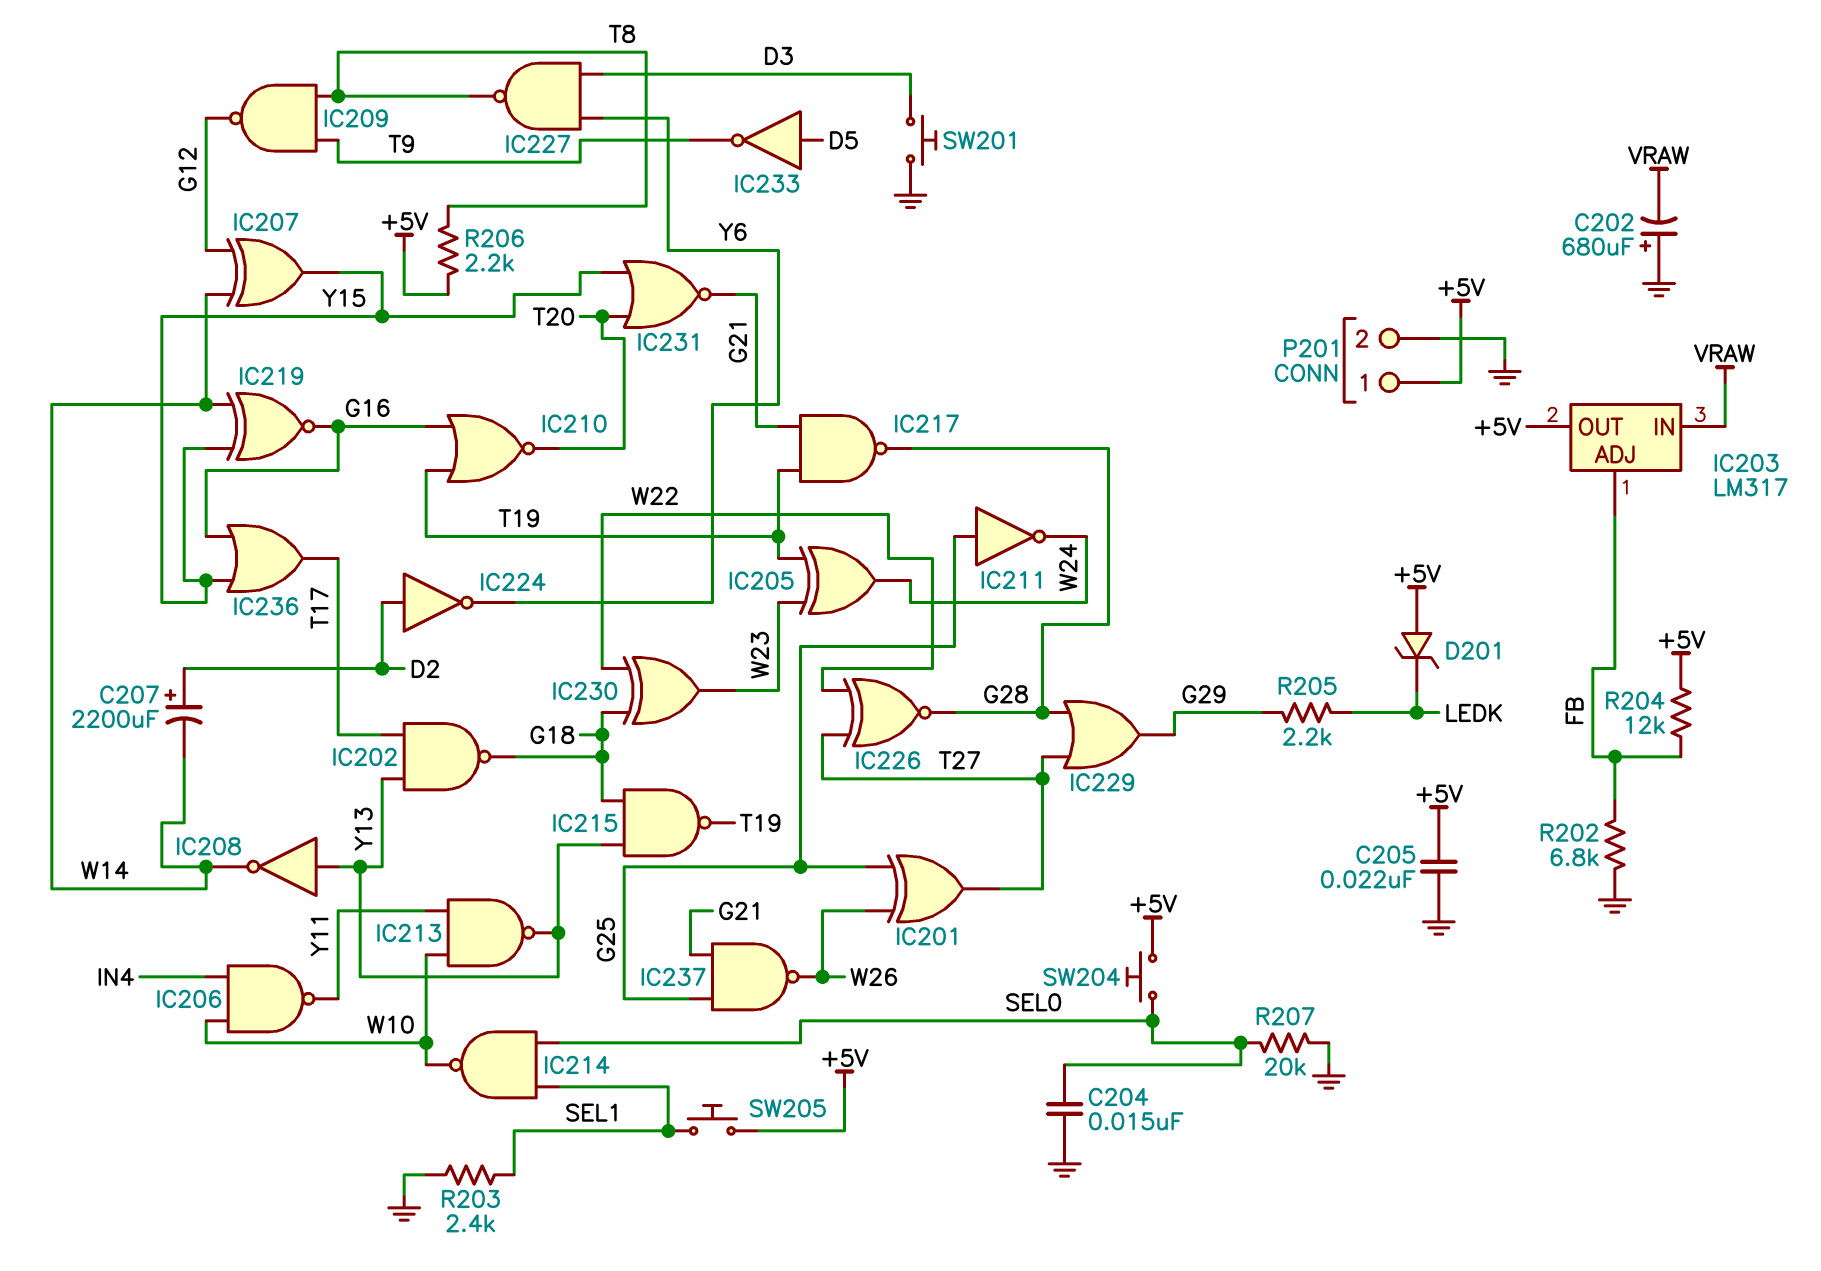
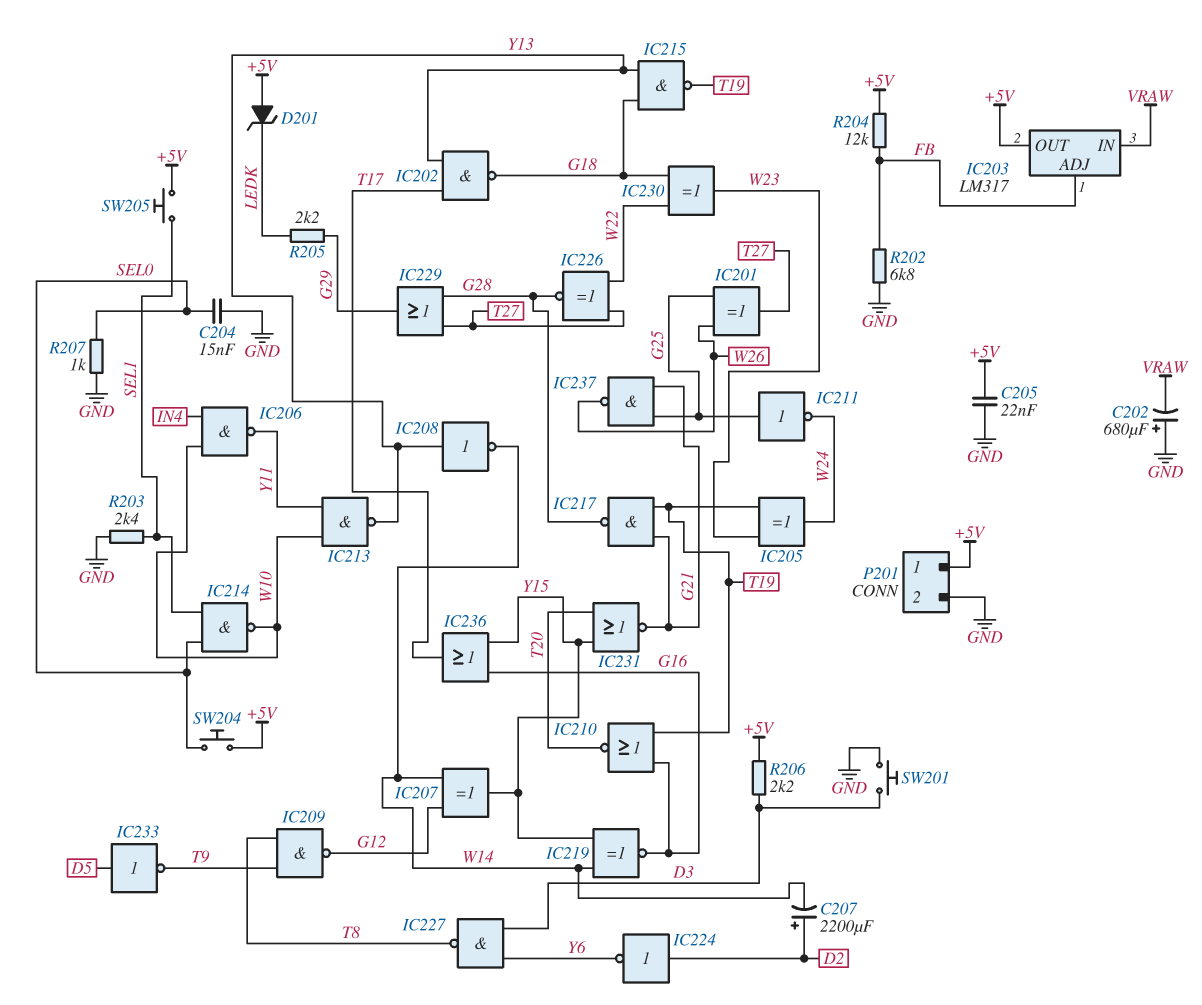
R206: 2.2k (+5V, T8) -> 2.2k (+5V, D3)
R207: 20k (GND, SEL0) -> 1k (GND, SEL0)

